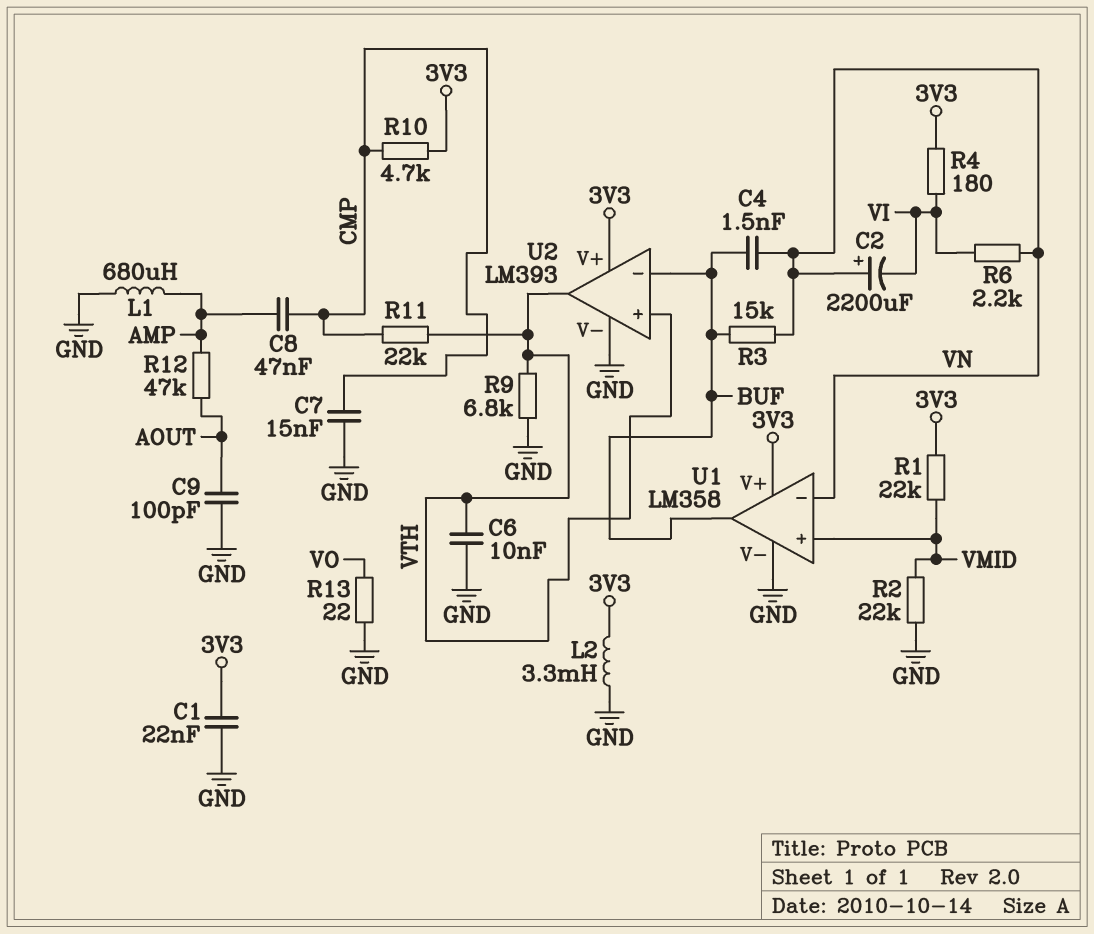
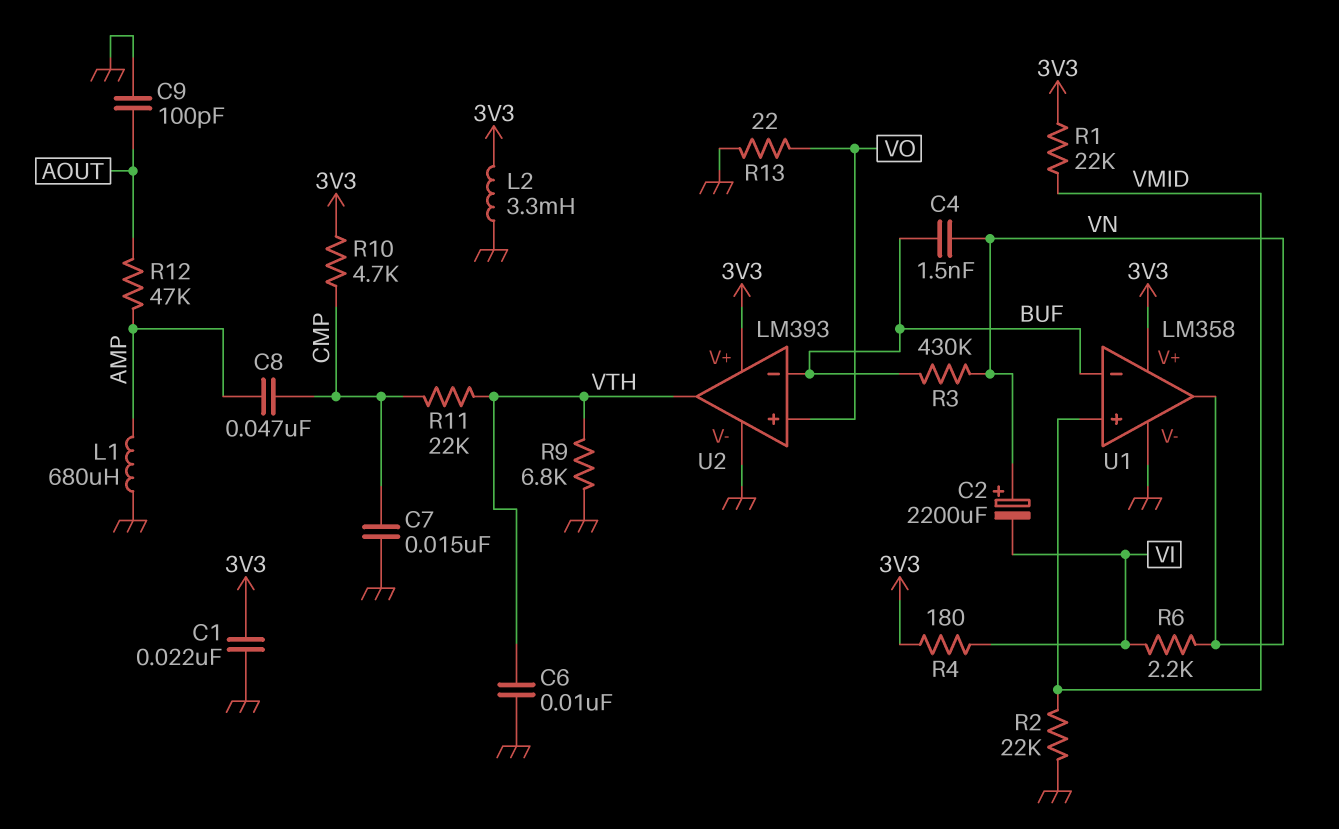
R3: 15k (BUF, VN) -> 430k (BUF, VN)
U1 pin in-: VN -> BUF
U1 pin out: BUF -> VN
U2 pin in+: VTH -> VO

